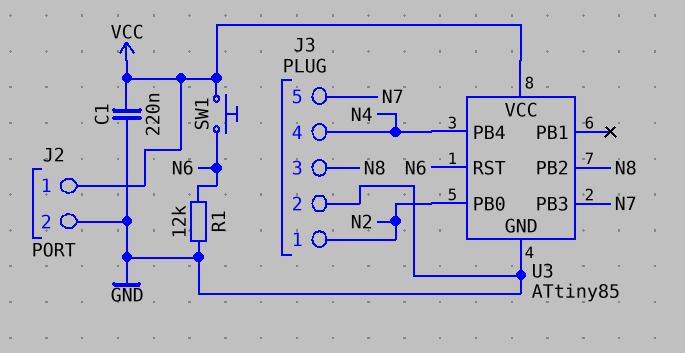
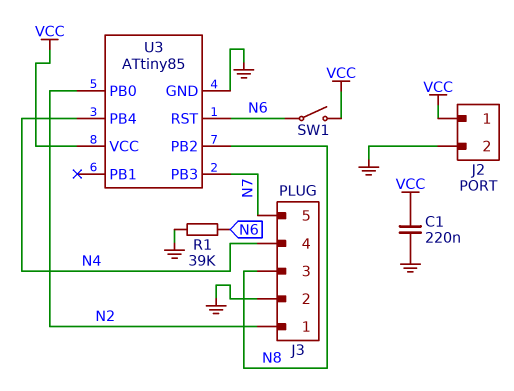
R1: 12k (GND, N6) -> 39k (GND, N6)
SW1: button (N6, VCC) -> switch (N6, VCC)

